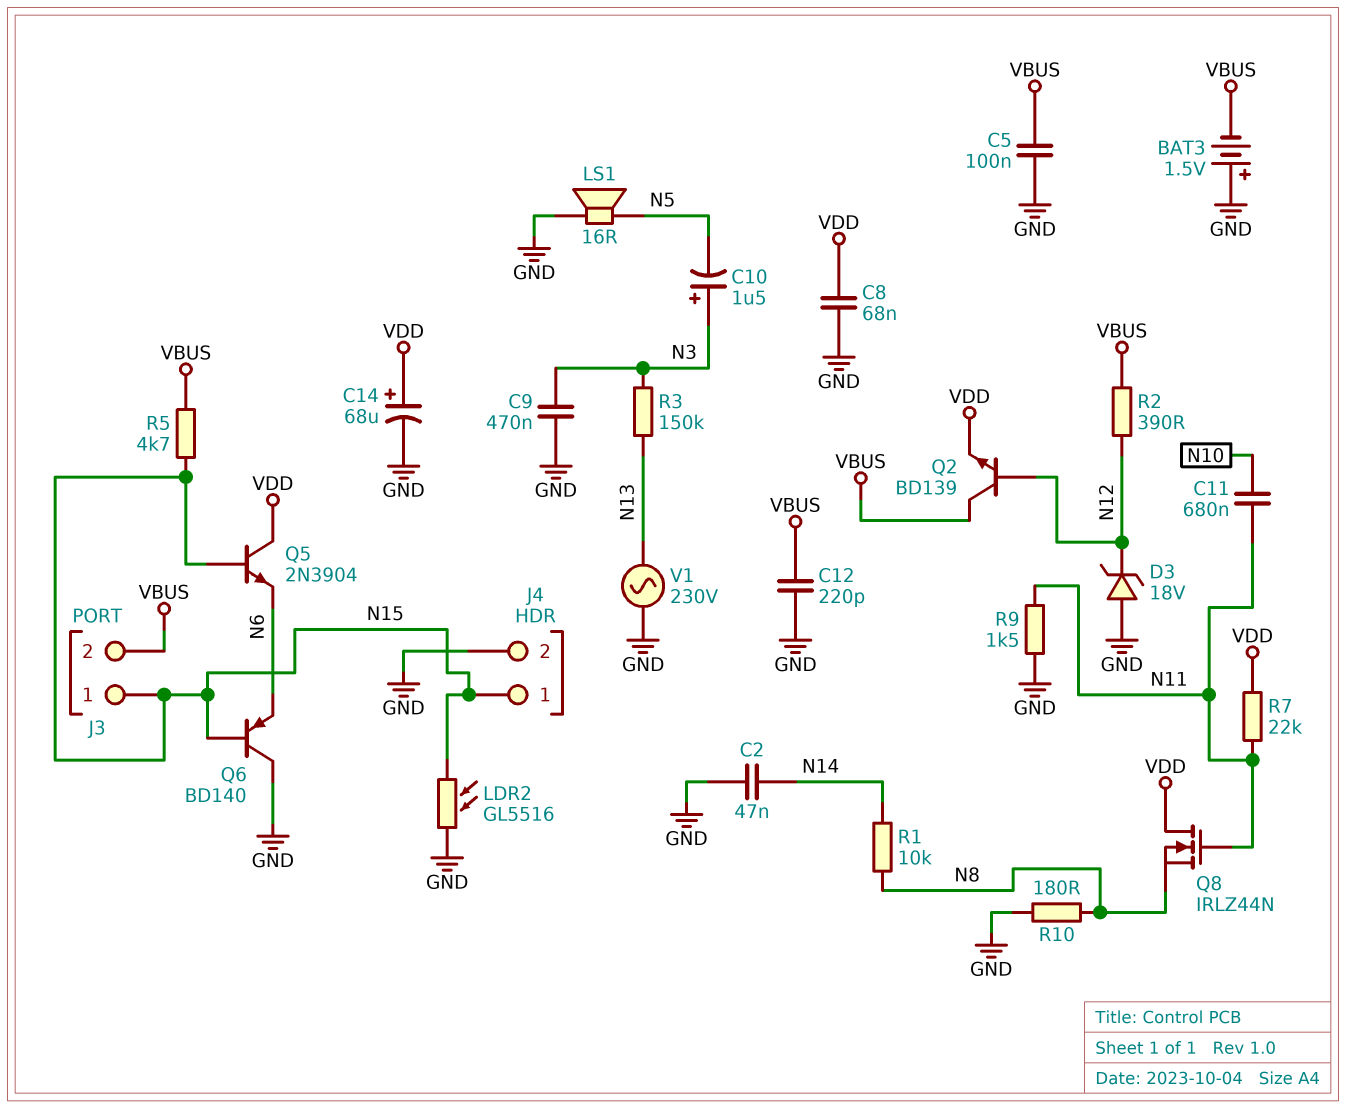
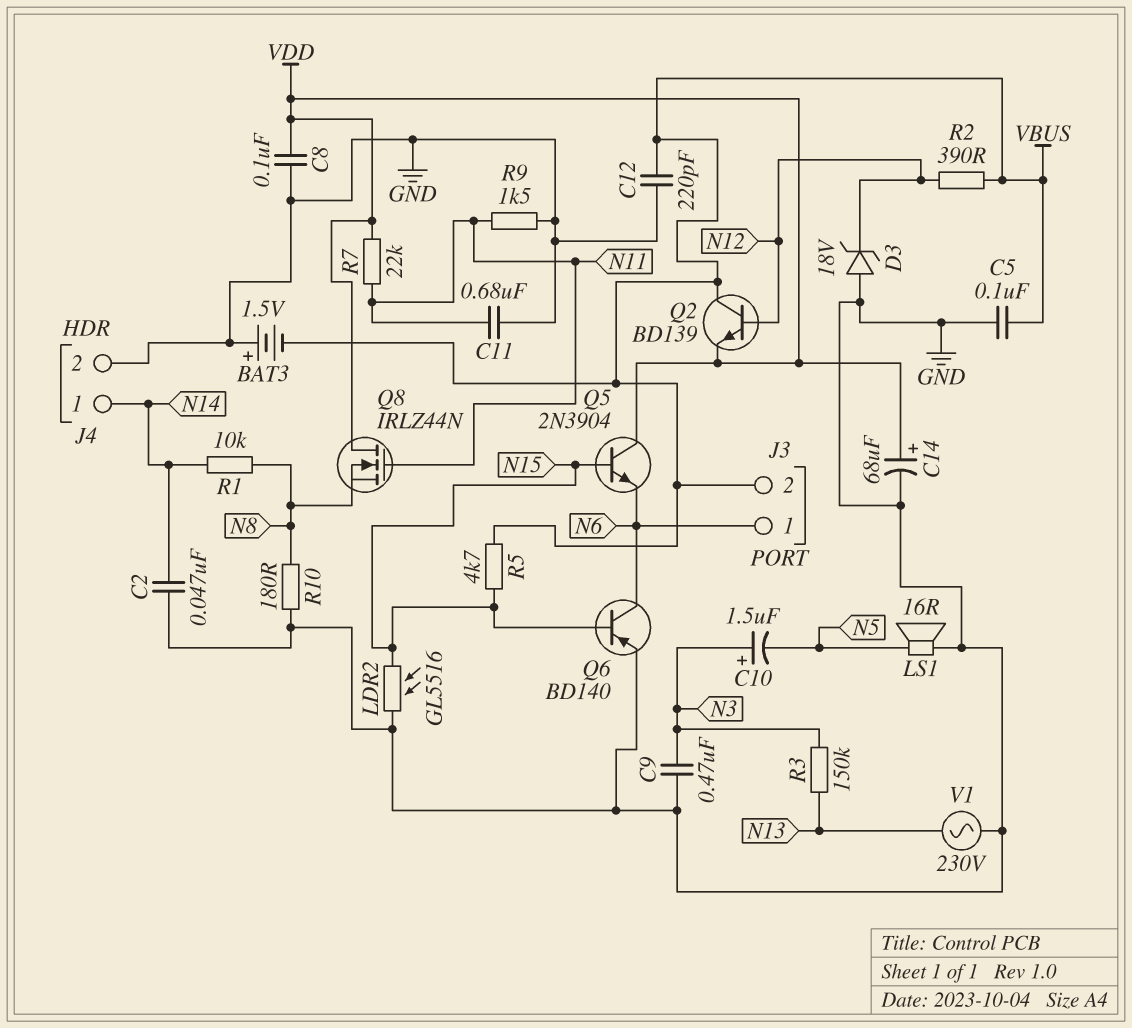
C8: 68nF (GND, VDD) -> 100nF (GND, VDD)
C11: 680nF (N10, N11) -> 680nF (GND, N11)
J3 pin 1: N15 -> N6
J4 pin 1: N15 -> N14
Q6: PNP BD140 (B N15, C GND, E N6) -> PNP BD140 (B N15, C N6, E GND)

